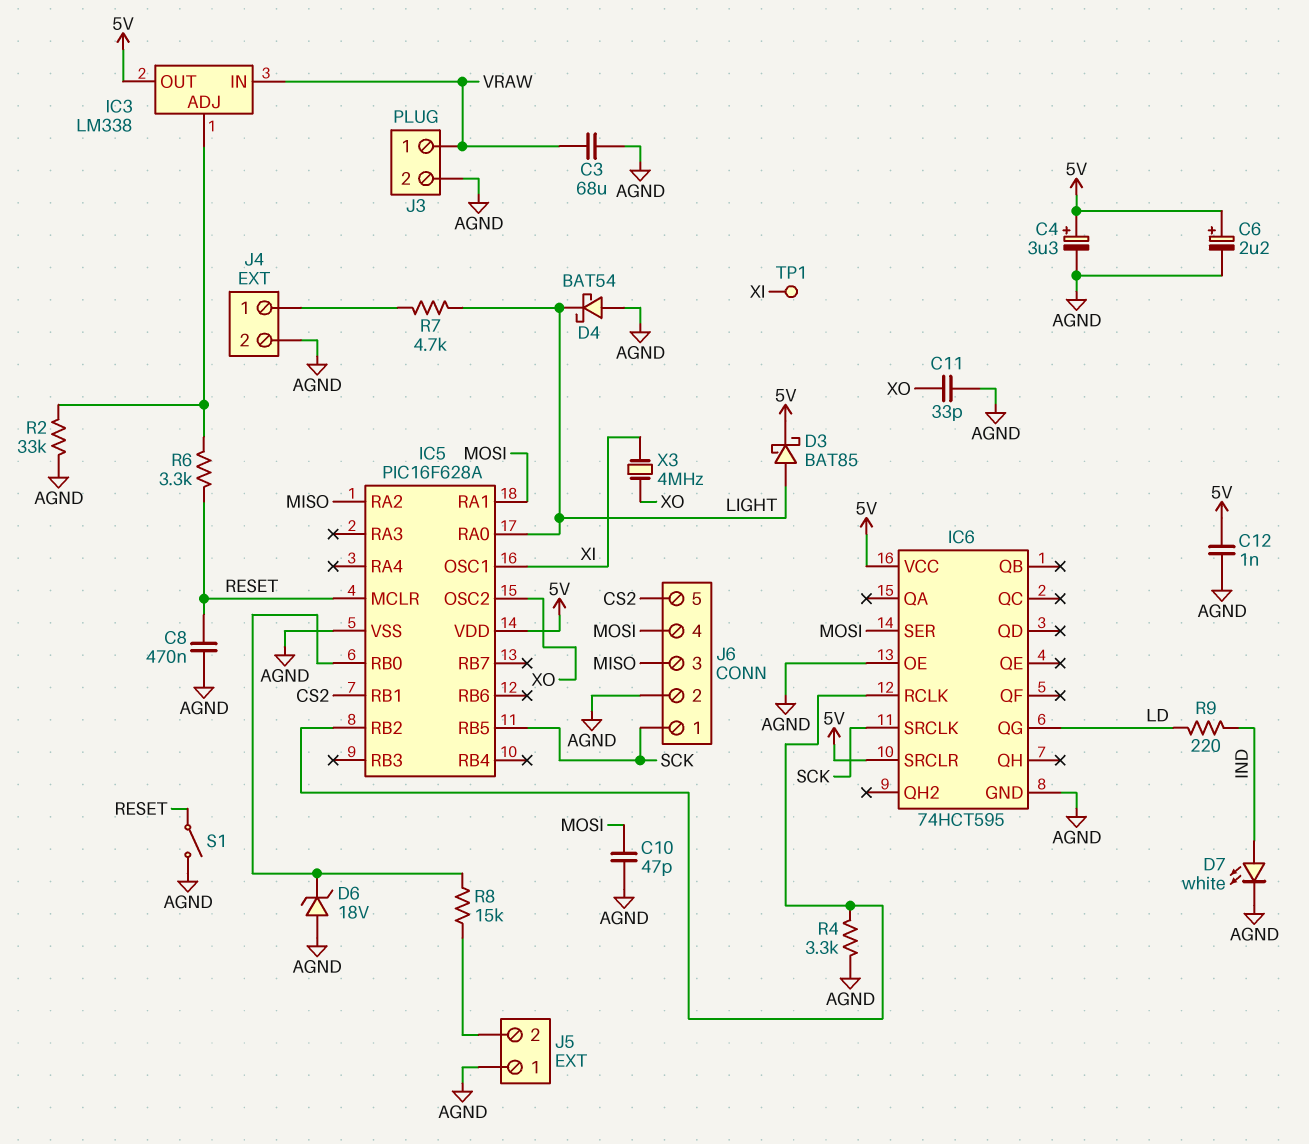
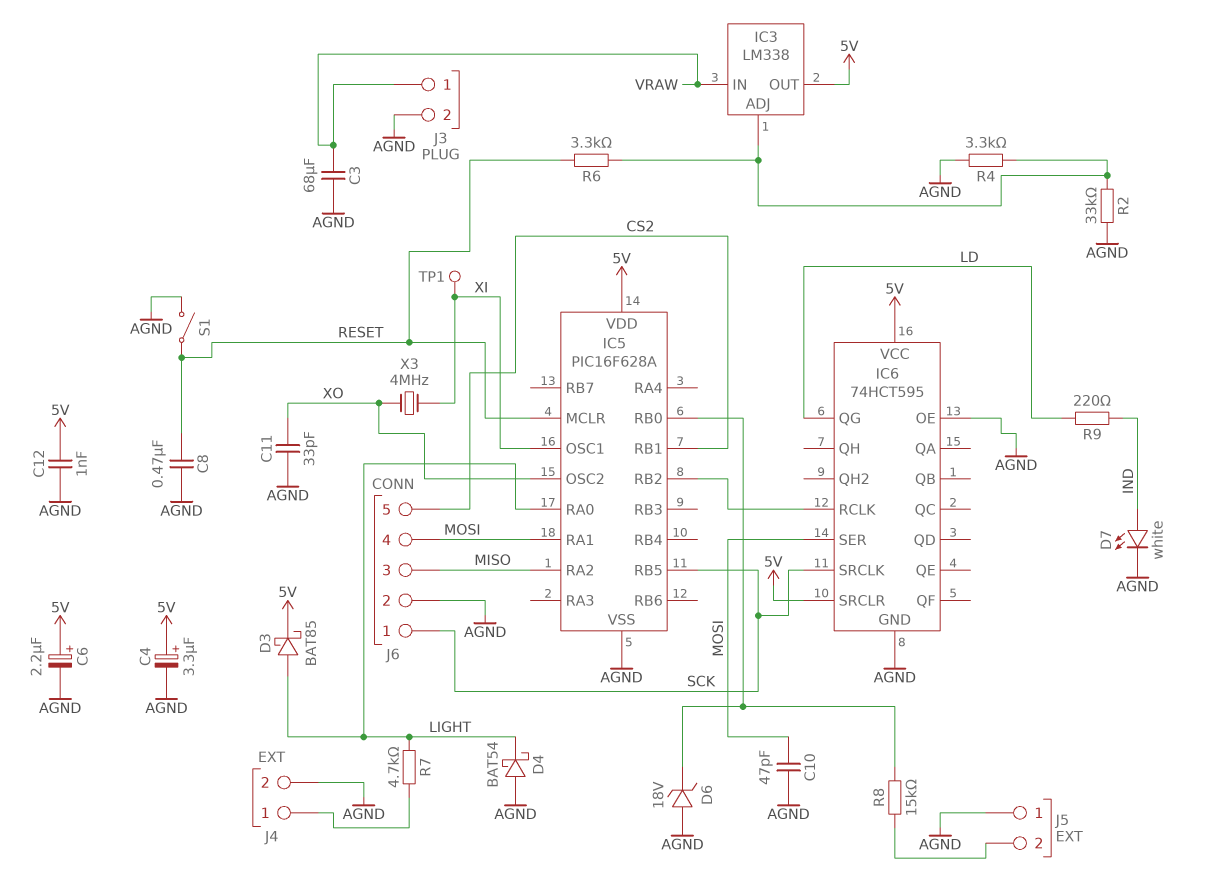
R4: 3.3k (AGND, IC5/RB2) -> 3.3k (AGND, IC3/ADJ)

